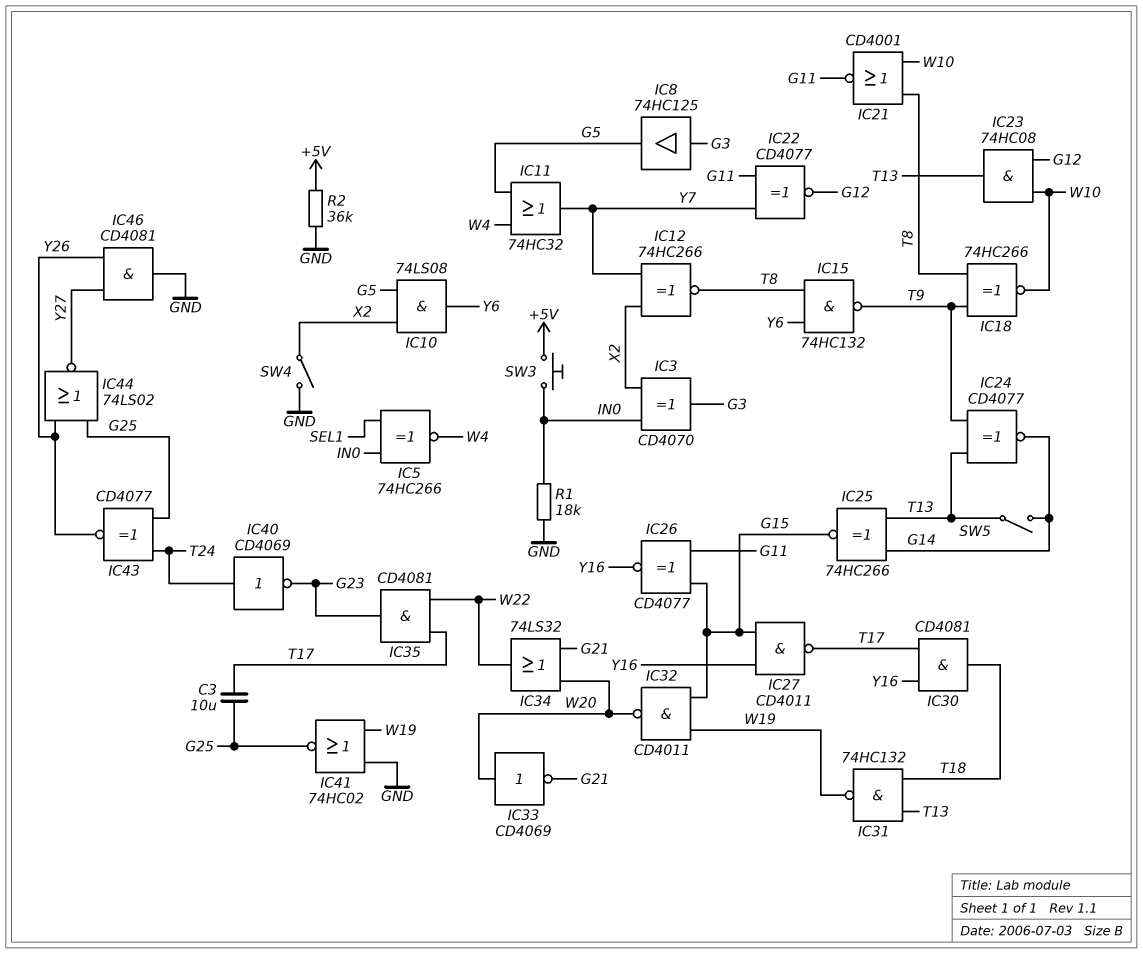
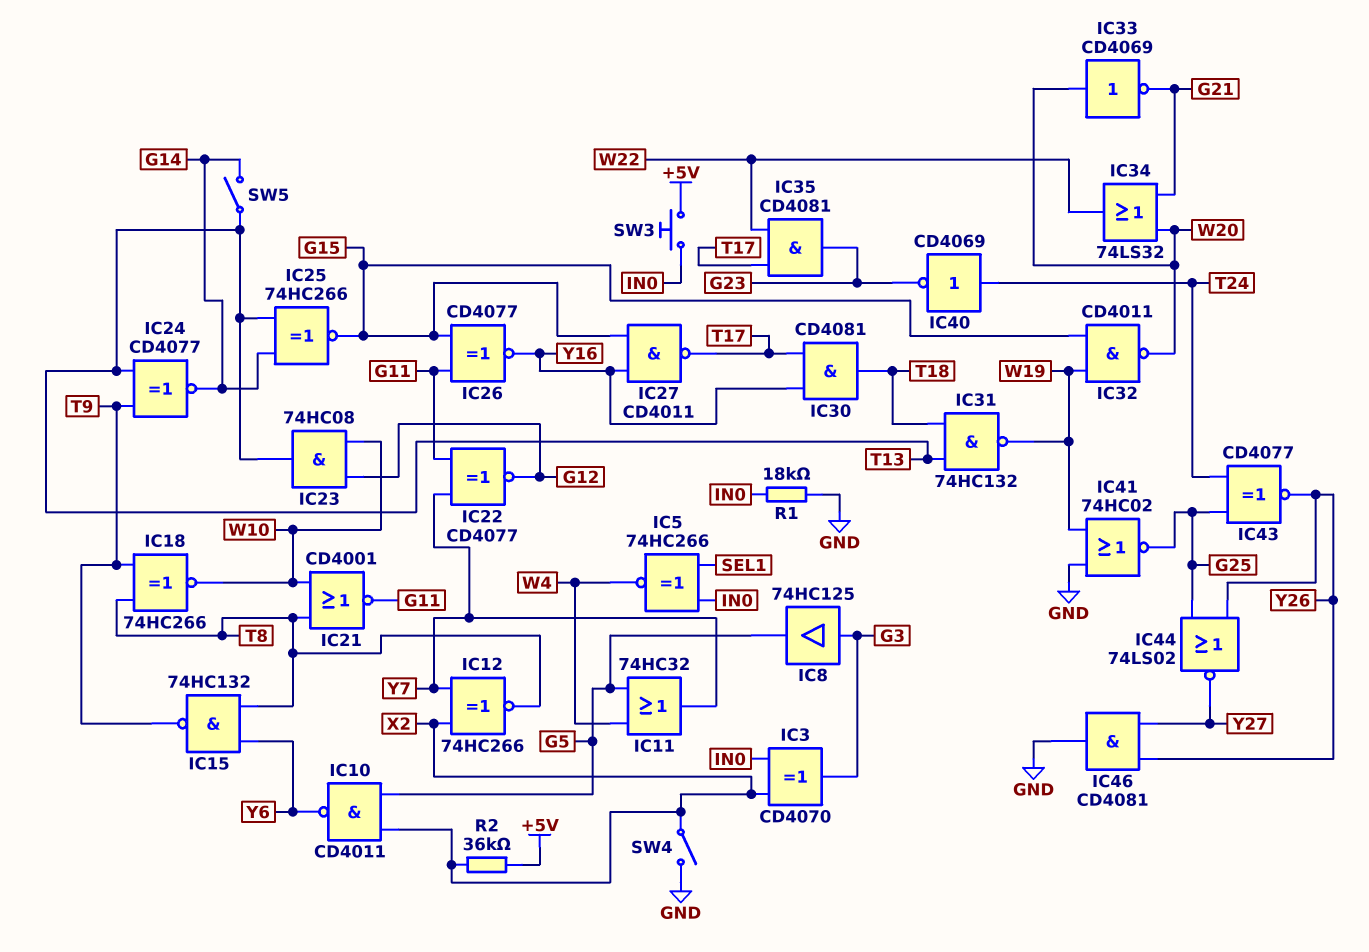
C3: 10uF (G25, T17) -> none
IC10: AND 74LS08 (in G5, in X2, out Y6) -> NAND CD4011 (in G5, in X2, out Y6)
R2: 36k (+5V, GND) -> 36k (+5V, X2)

